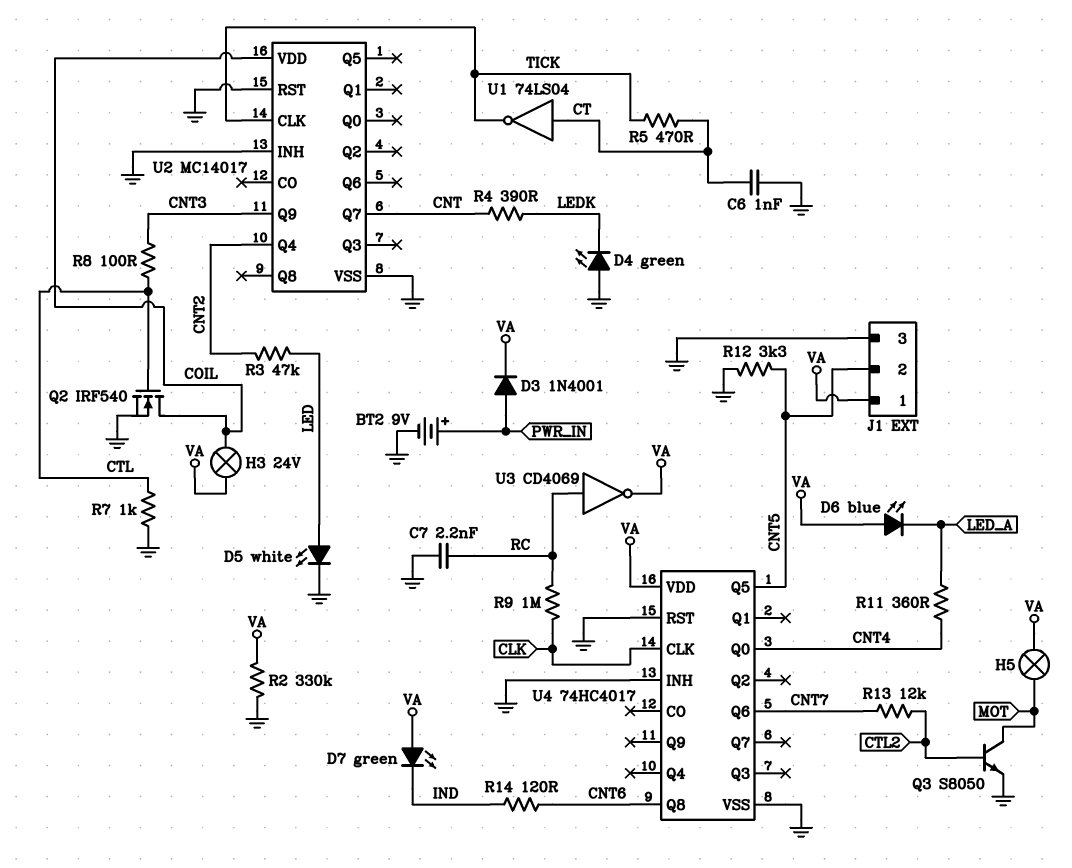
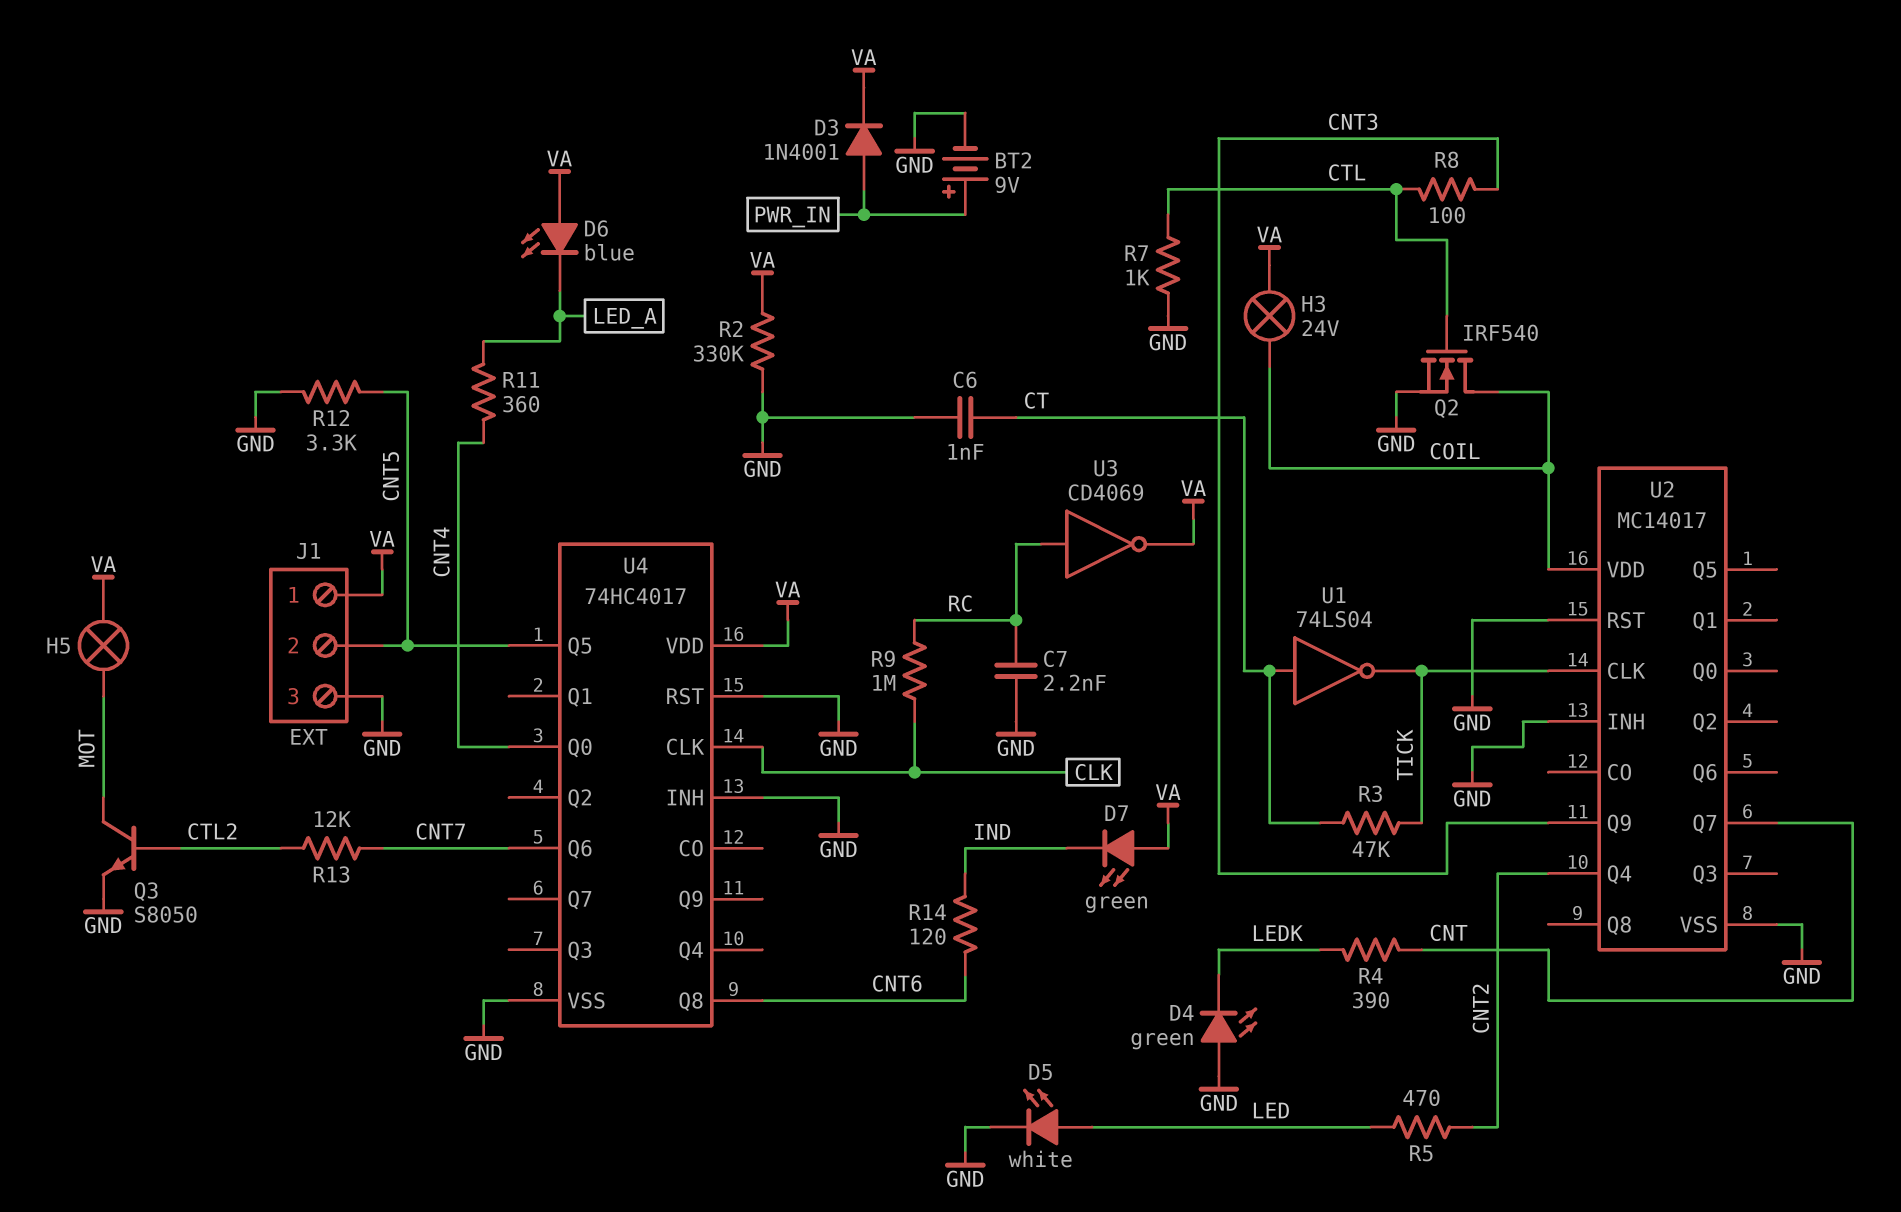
R3: 47k (CNT2, LED) -> 47k (CT, TICK)
R5: 470 (CT, TICK) -> 470 (CNT2, LED)

